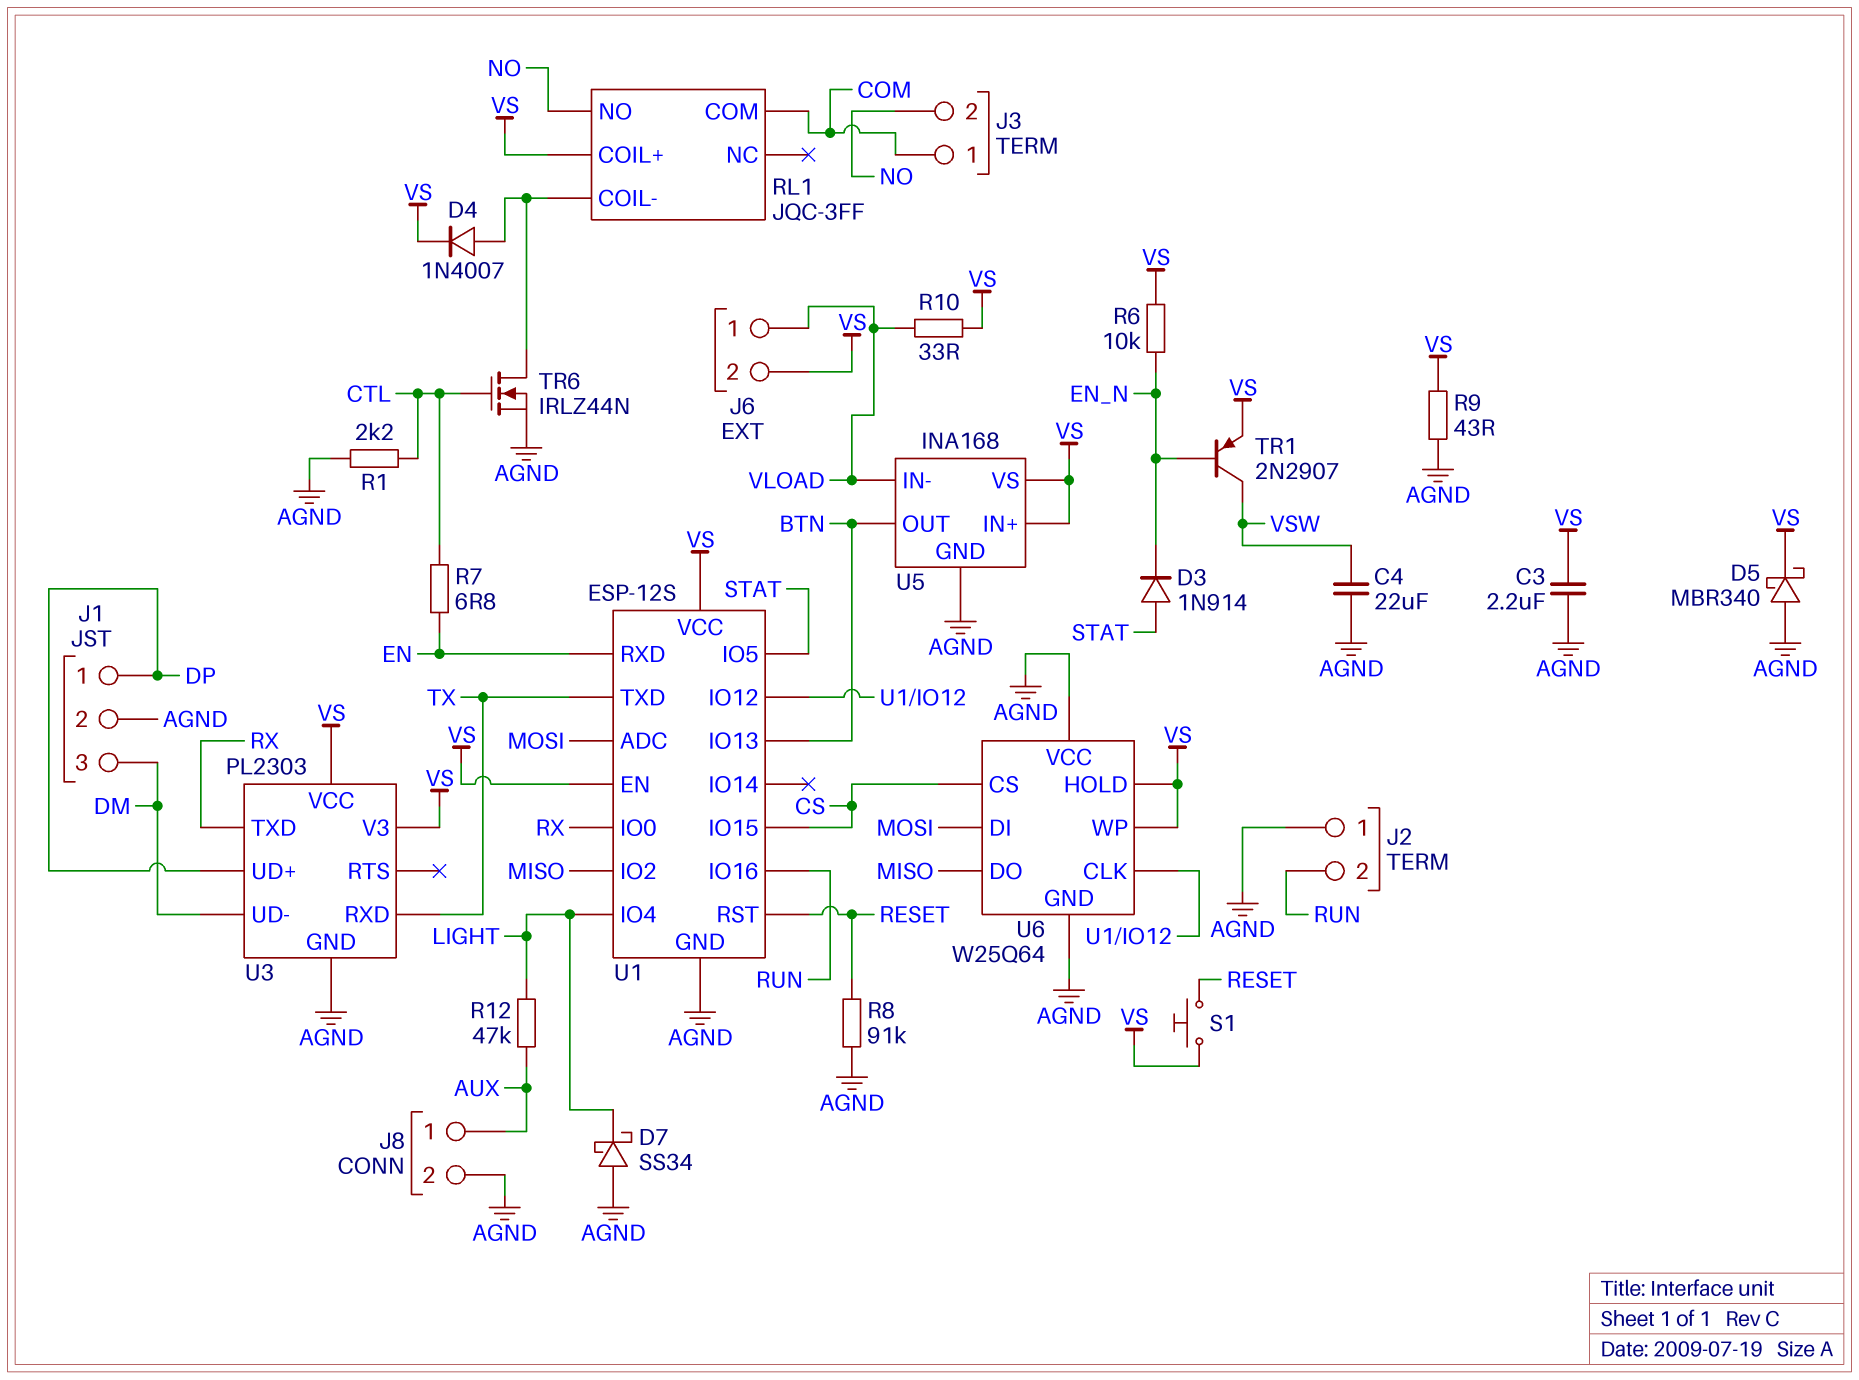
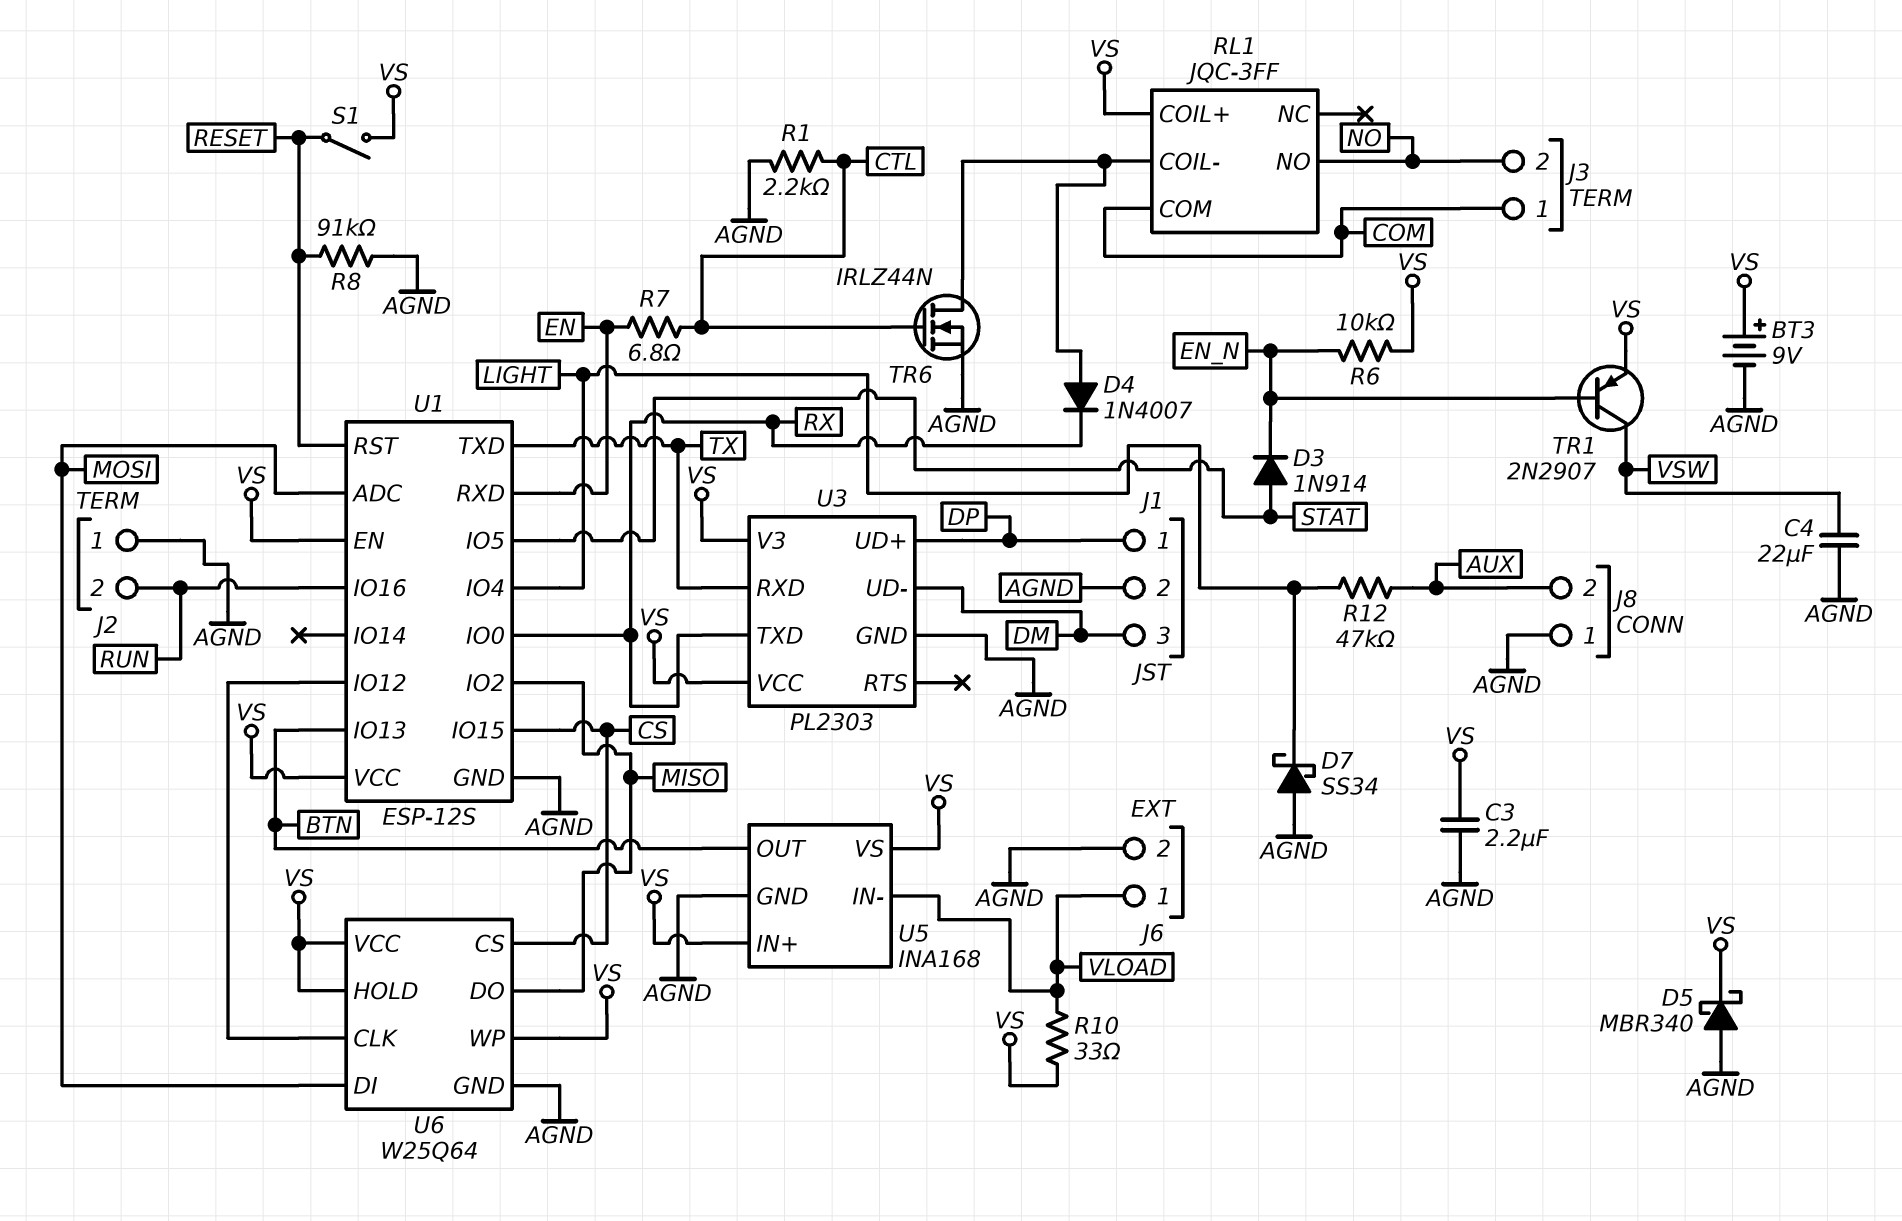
BT3: none -> 9V (plus VS, minus AGND)
D4: diode 1N4007 (A RL1/COIL-, K VS) -> diode 1N4007 (A RL1/COIL-, K RX)
J6 pin 2: VS -> AGND
J8 pin 1: AUX -> AGND
J8 pin 2: AGND -> AUX
R9: 43 (AGND, VS) -> none
S1: button (RESET, VS) -> switch (RESET, VS)
U6 pin VCC: AGND -> VS

